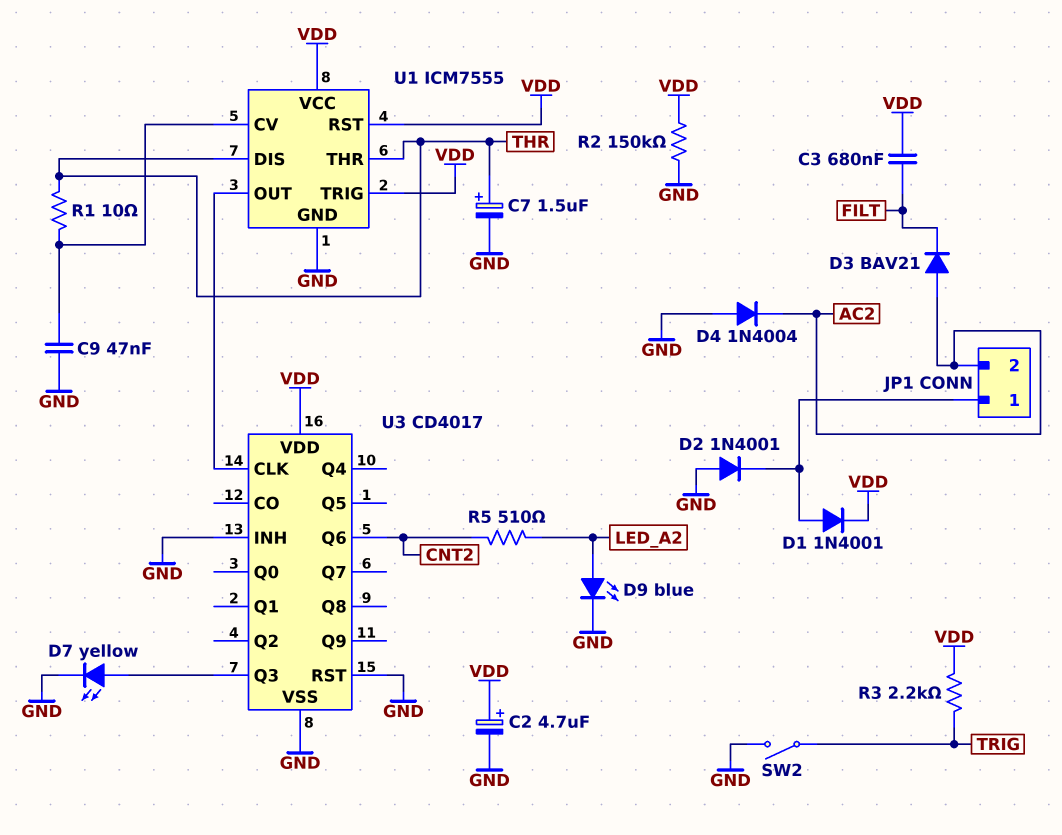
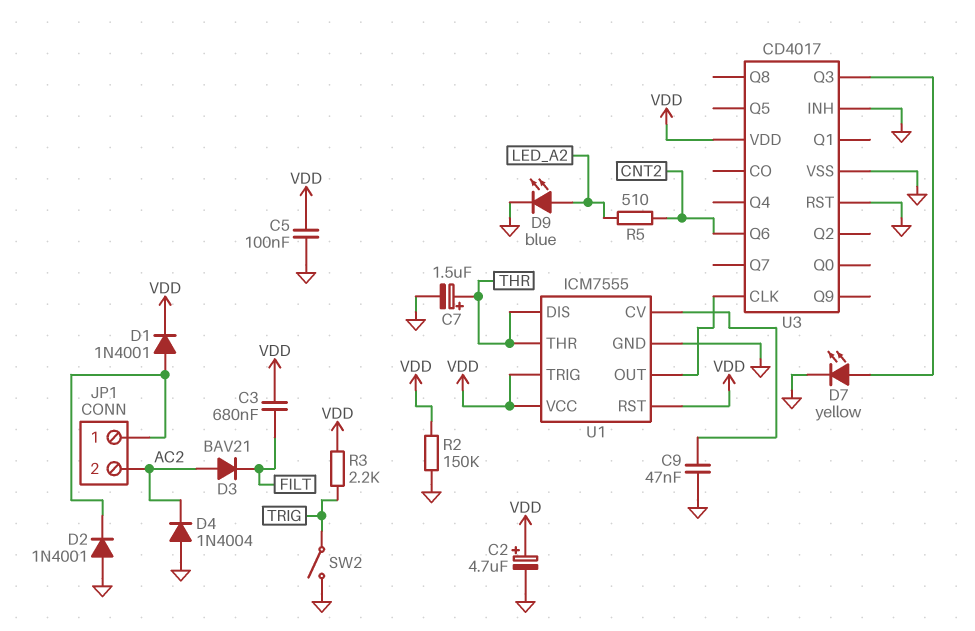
C5: none -> 100nF (GND, VDD)
R1: 10 (THR, U1/CV) -> none

